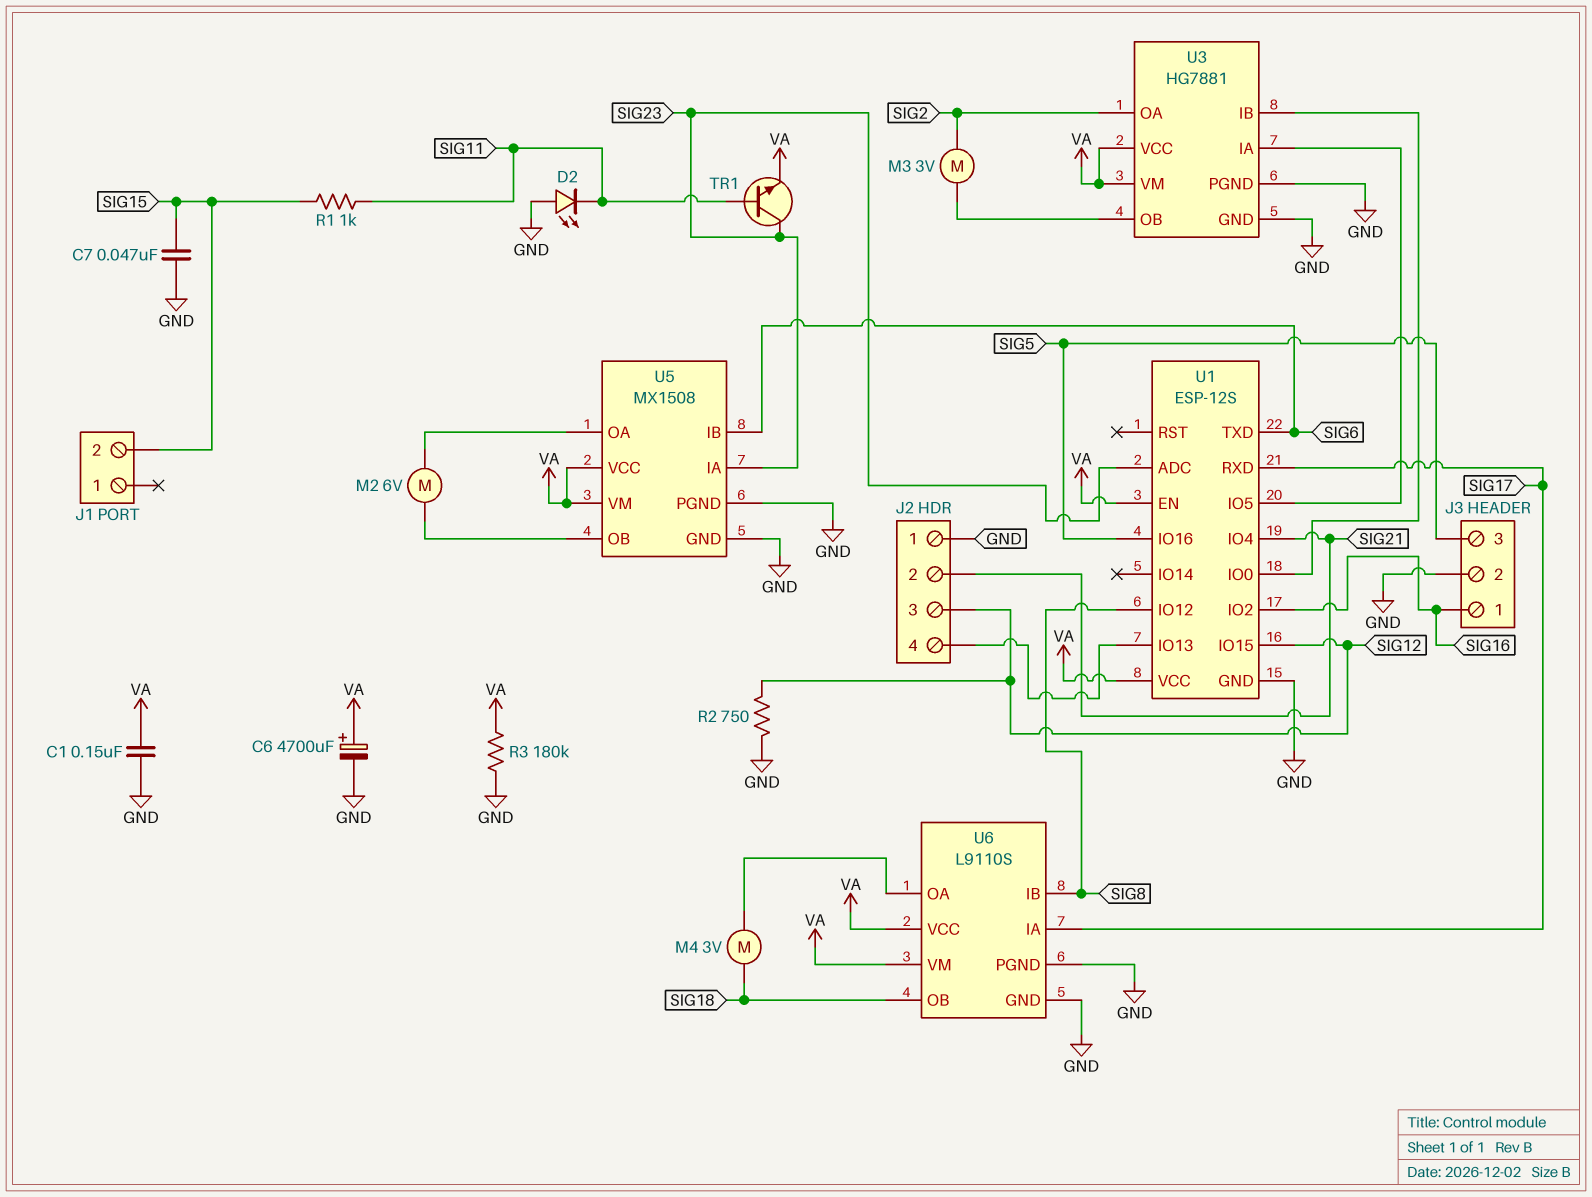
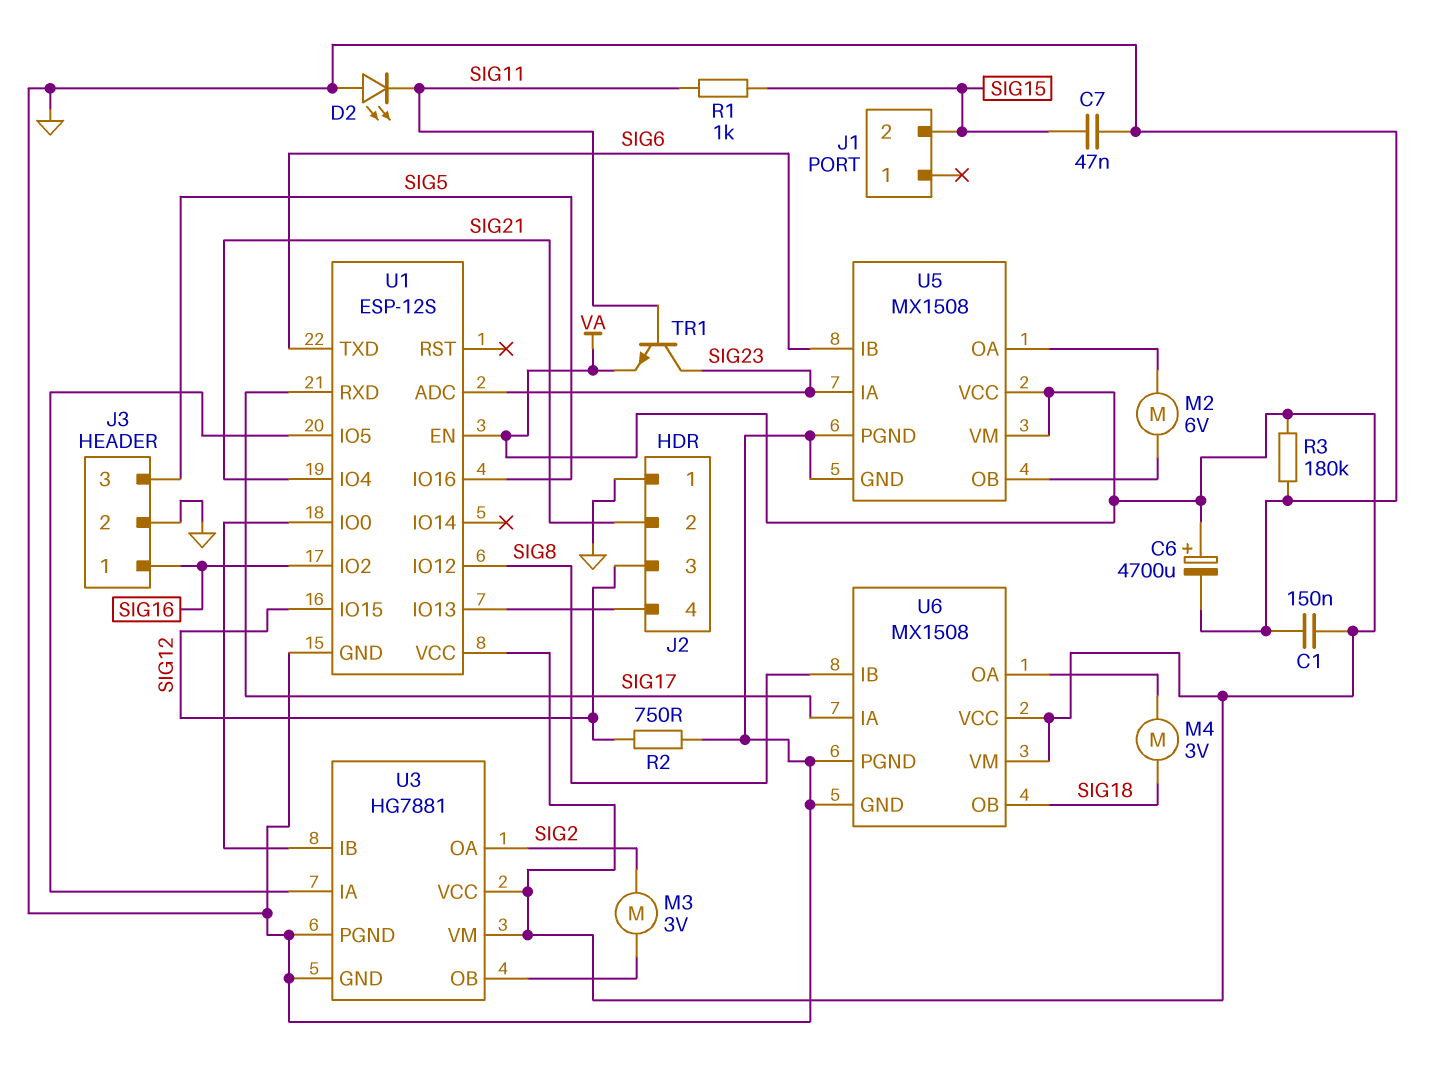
U6: L9110S -> MX1508

